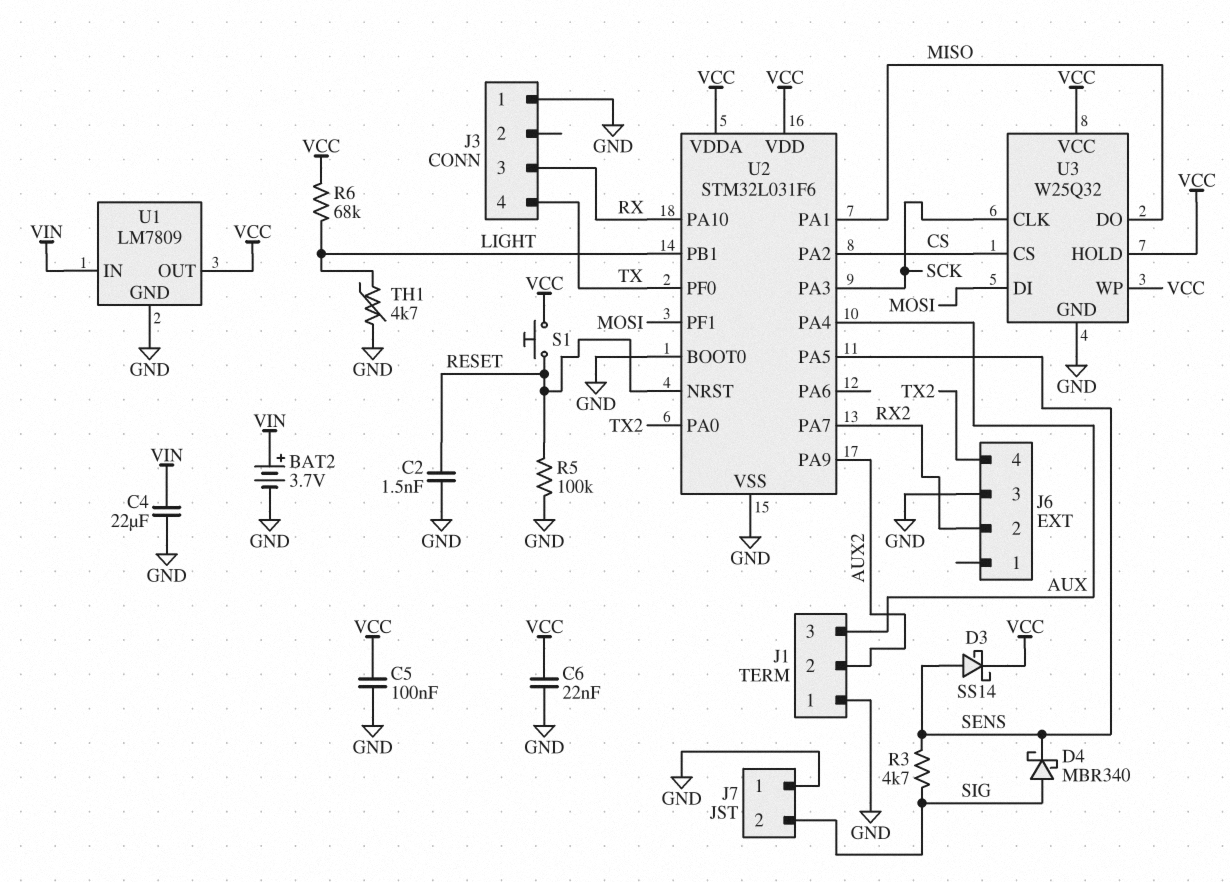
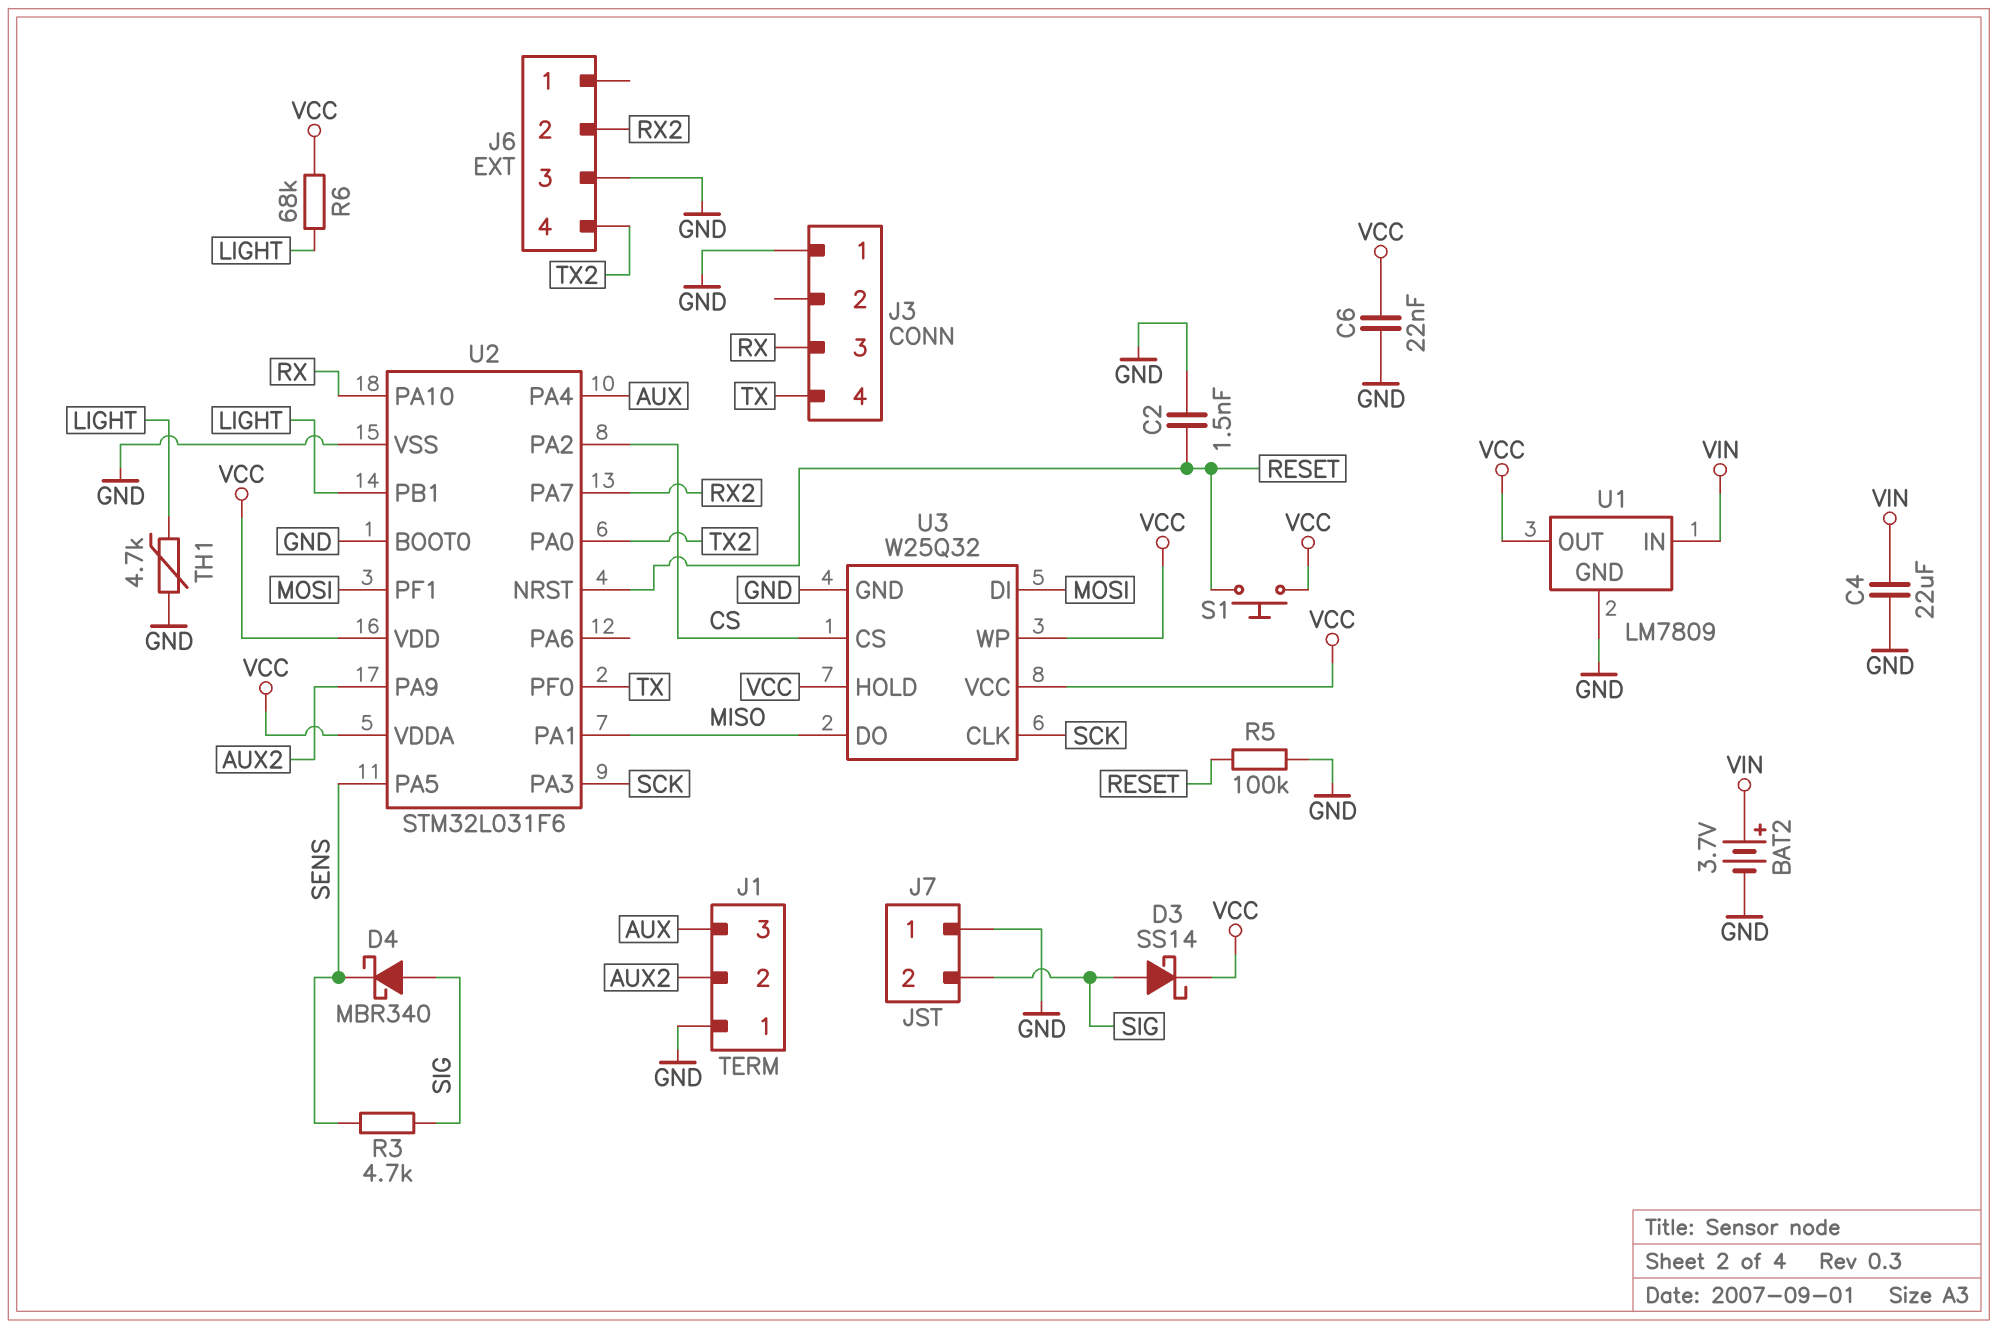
C5: 100nF (GND, VCC) -> none
D3: schottky SS14 (A SENS, K VCC) -> schottky SS14 (A SIG, K VCC)

